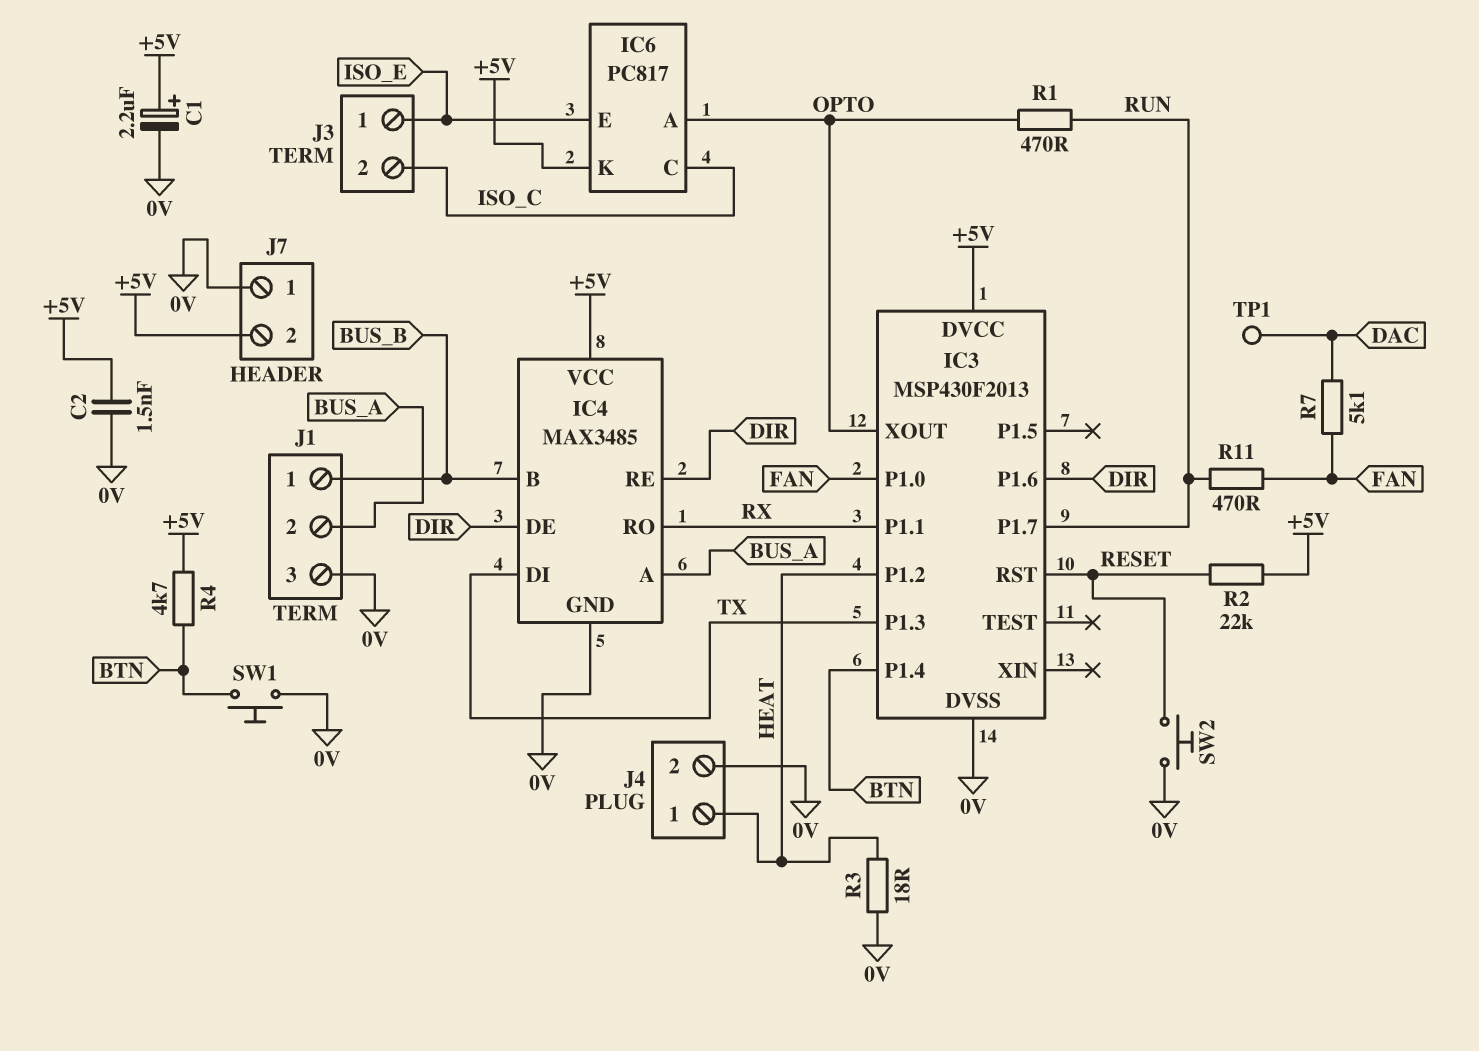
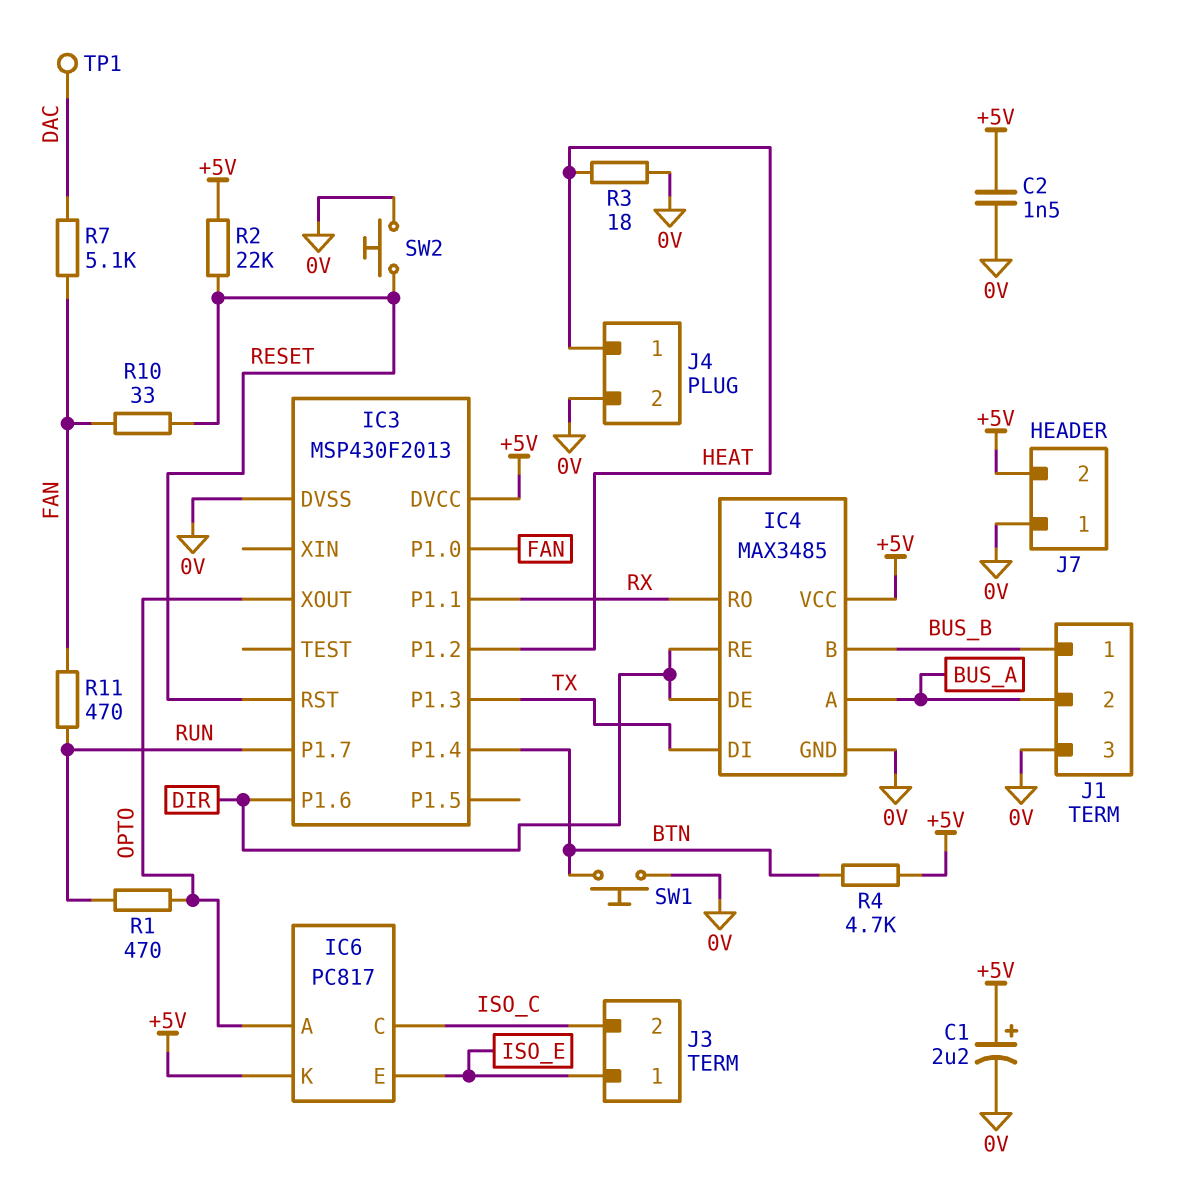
R10: none -> 33 (FAN, RESET)

